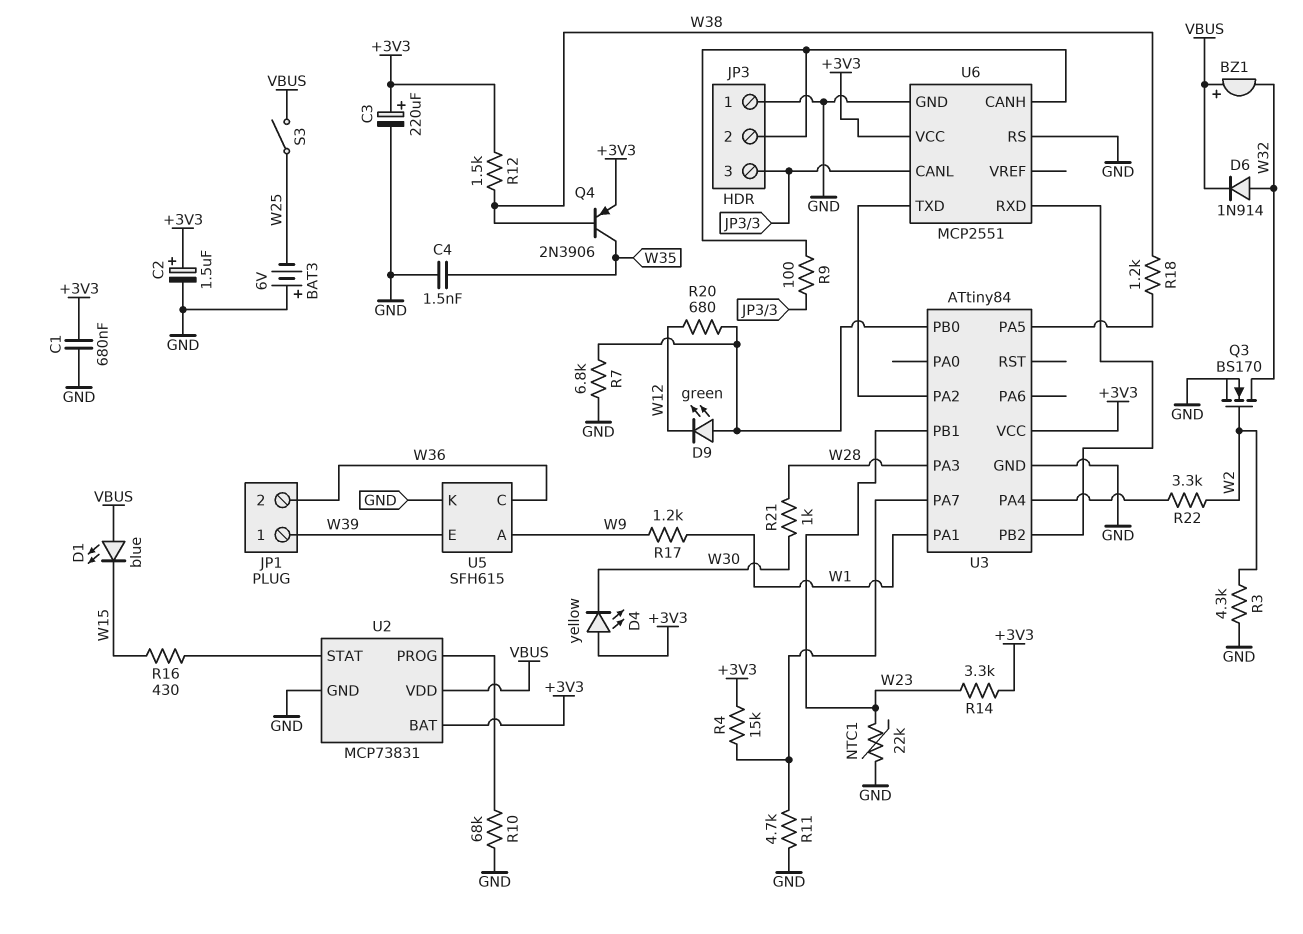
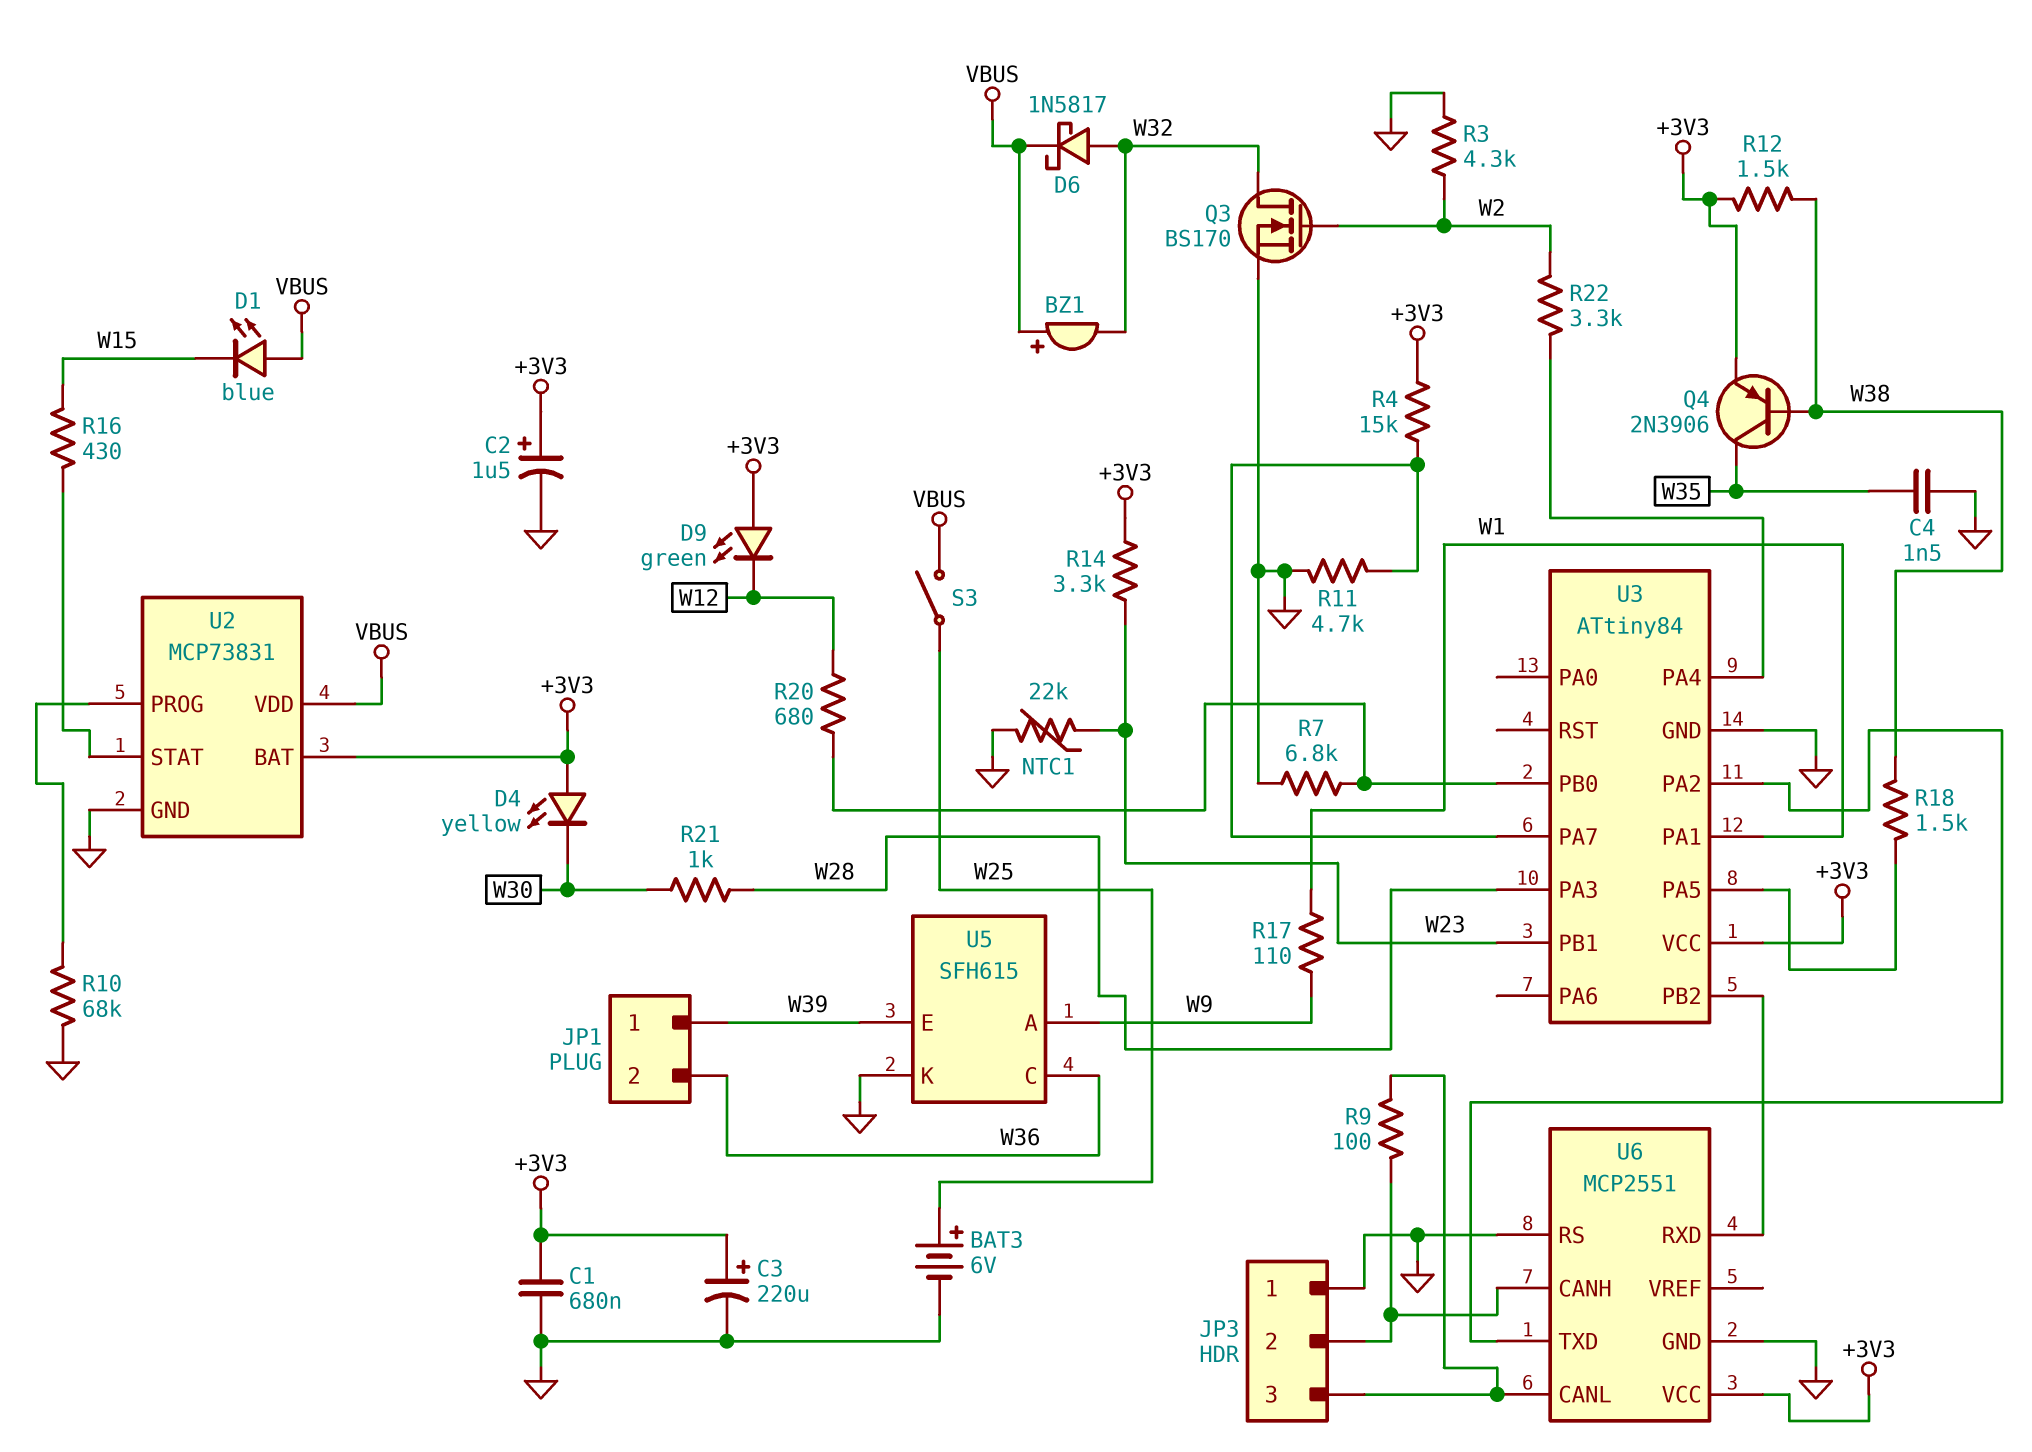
BAT3: 6V (plus GND, minus W25) -> 6V (plus W25, minus GND)
D6: diode 1N914 (A W32, K VBUS) -> schottky 1N5817 (A W32, K VBUS)
D9: LED green (A U3/PB0, K W12) -> LED green (A +3V3, K W12)
R17: 1.2k (W1, W9) -> 110 (W1, W9)
R18: 1.2k (U3/PA5, W38) -> 1.5k (U3/PA5, W38)

